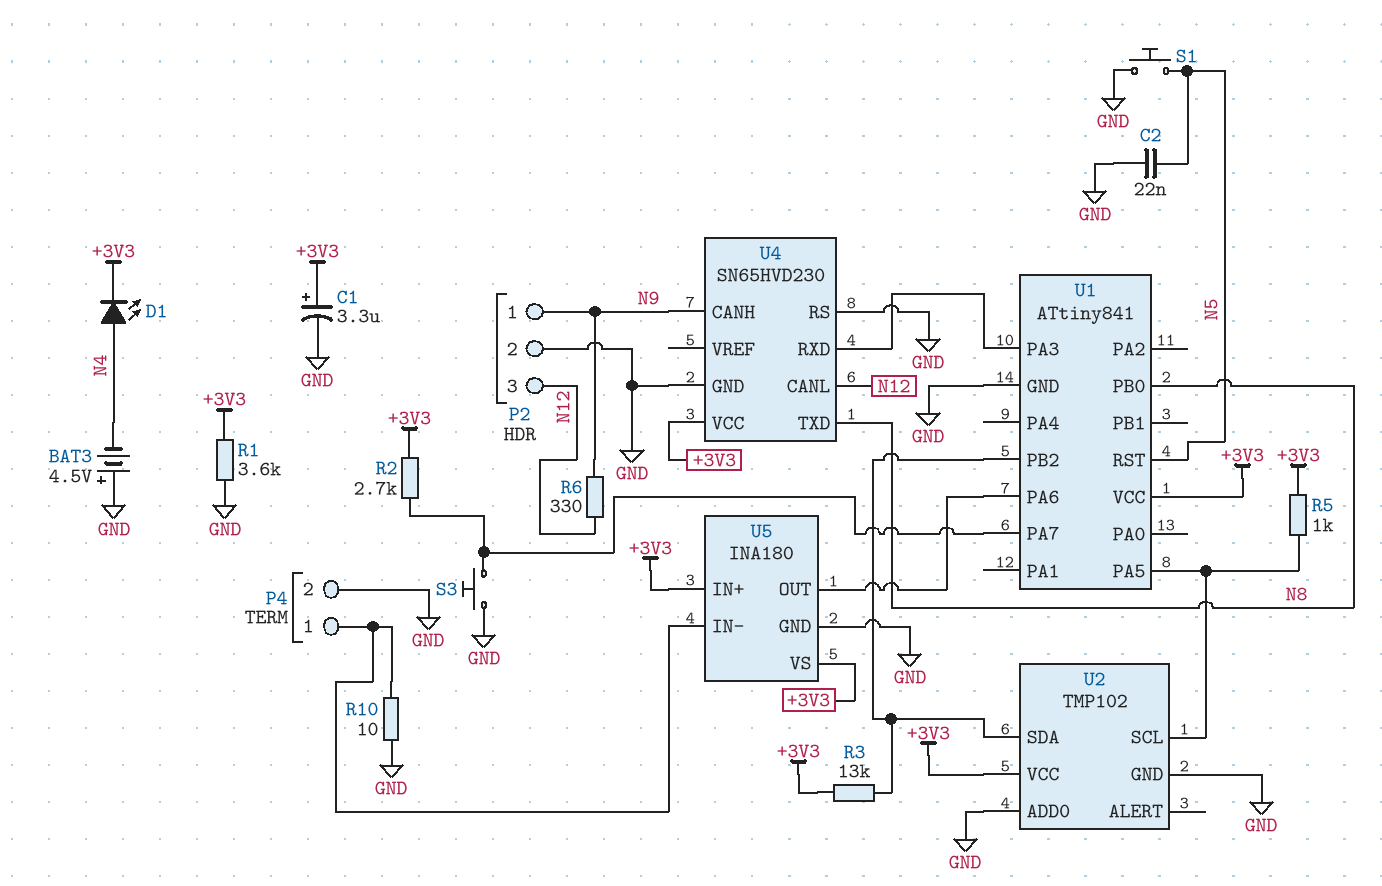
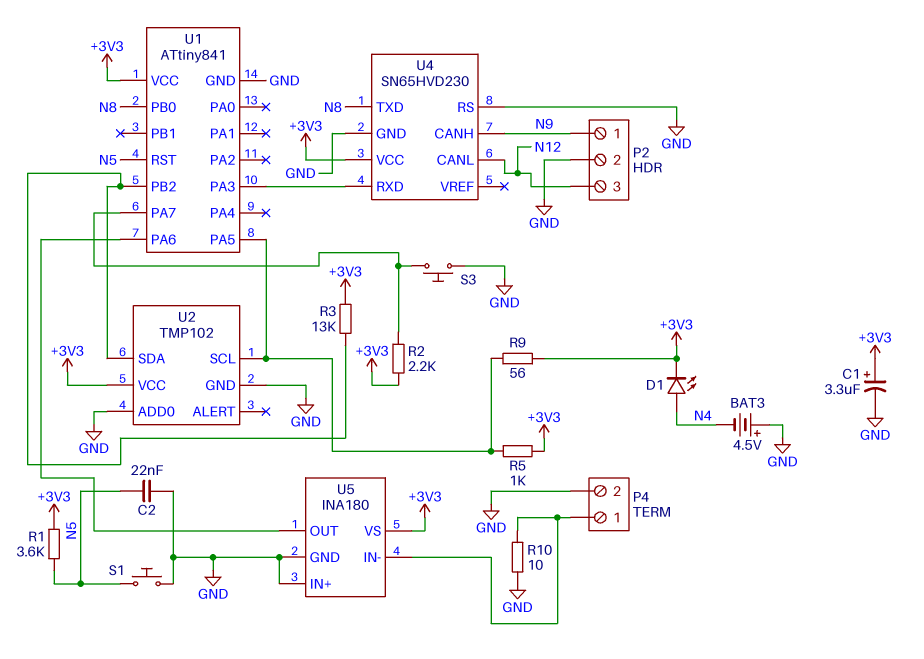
R1: 3.6k (+3V3, GND) -> 3.6k (+3V3, N5)
R2: 2.7k (+3V3, U1/PA7) -> 2.2k (+3V3, U1/PA7)
R6: 330 (N9, N12) -> none
R9: none -> 56 (+3V3, U1/PA5)
U5 pin IN+: +3V3 -> GND

